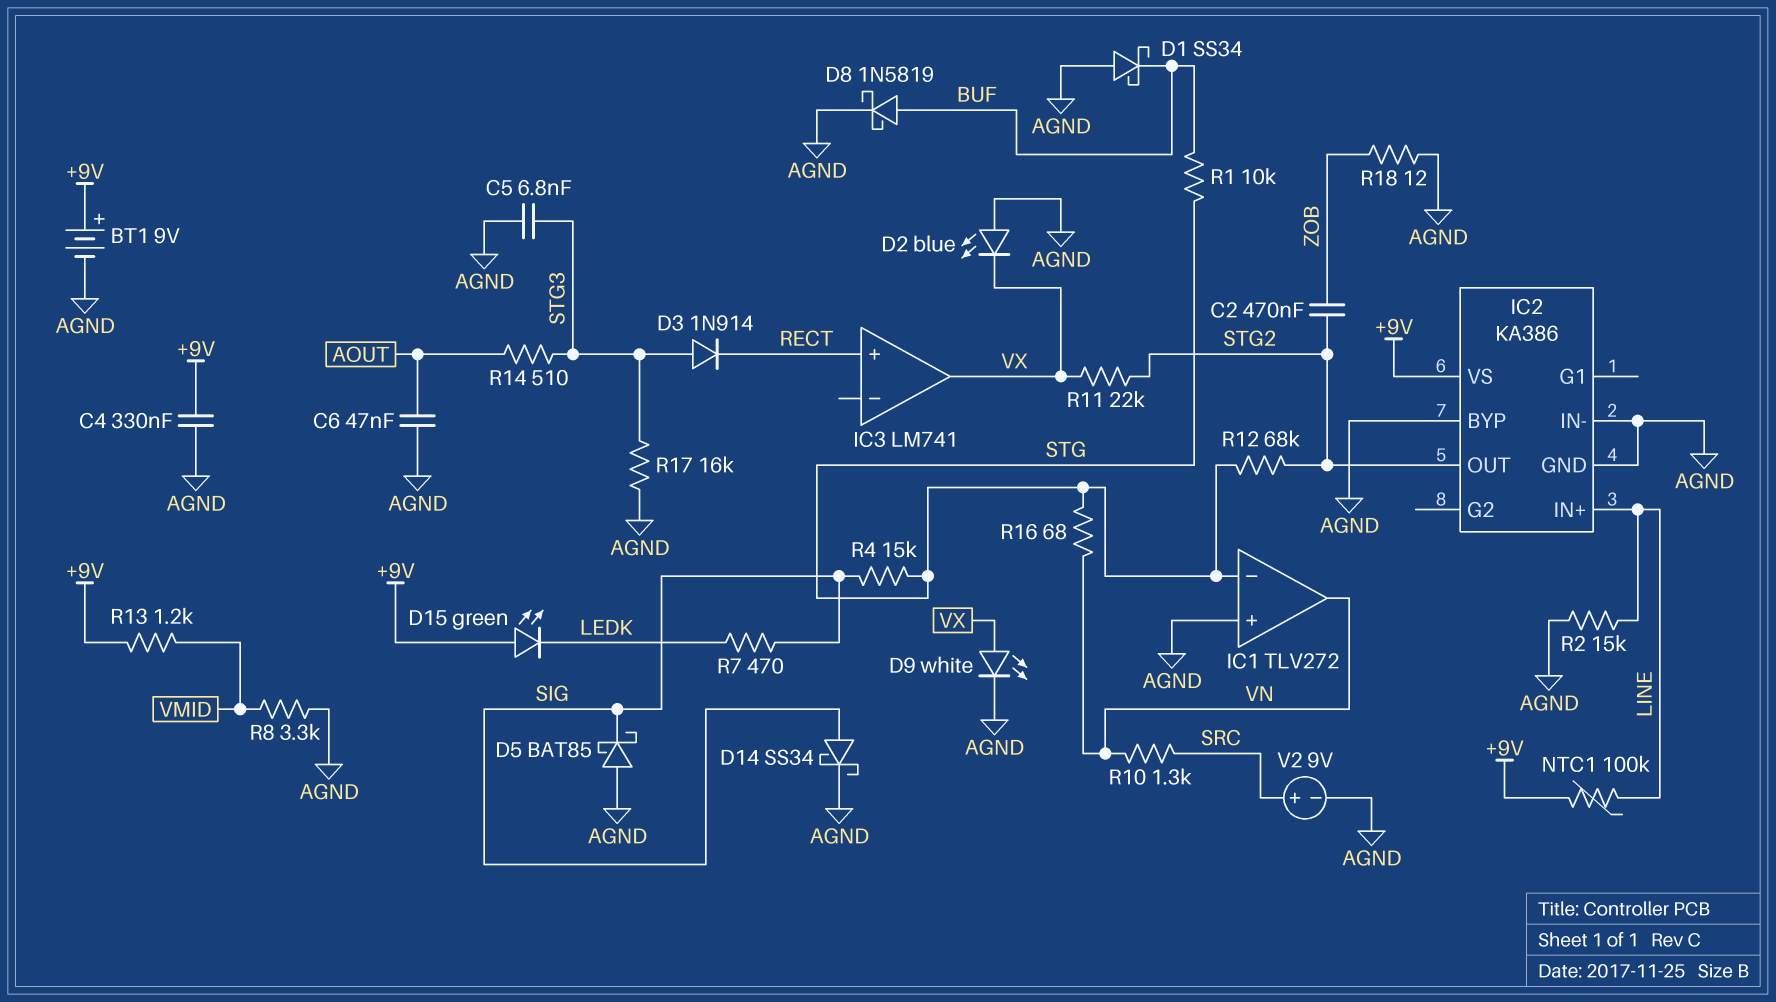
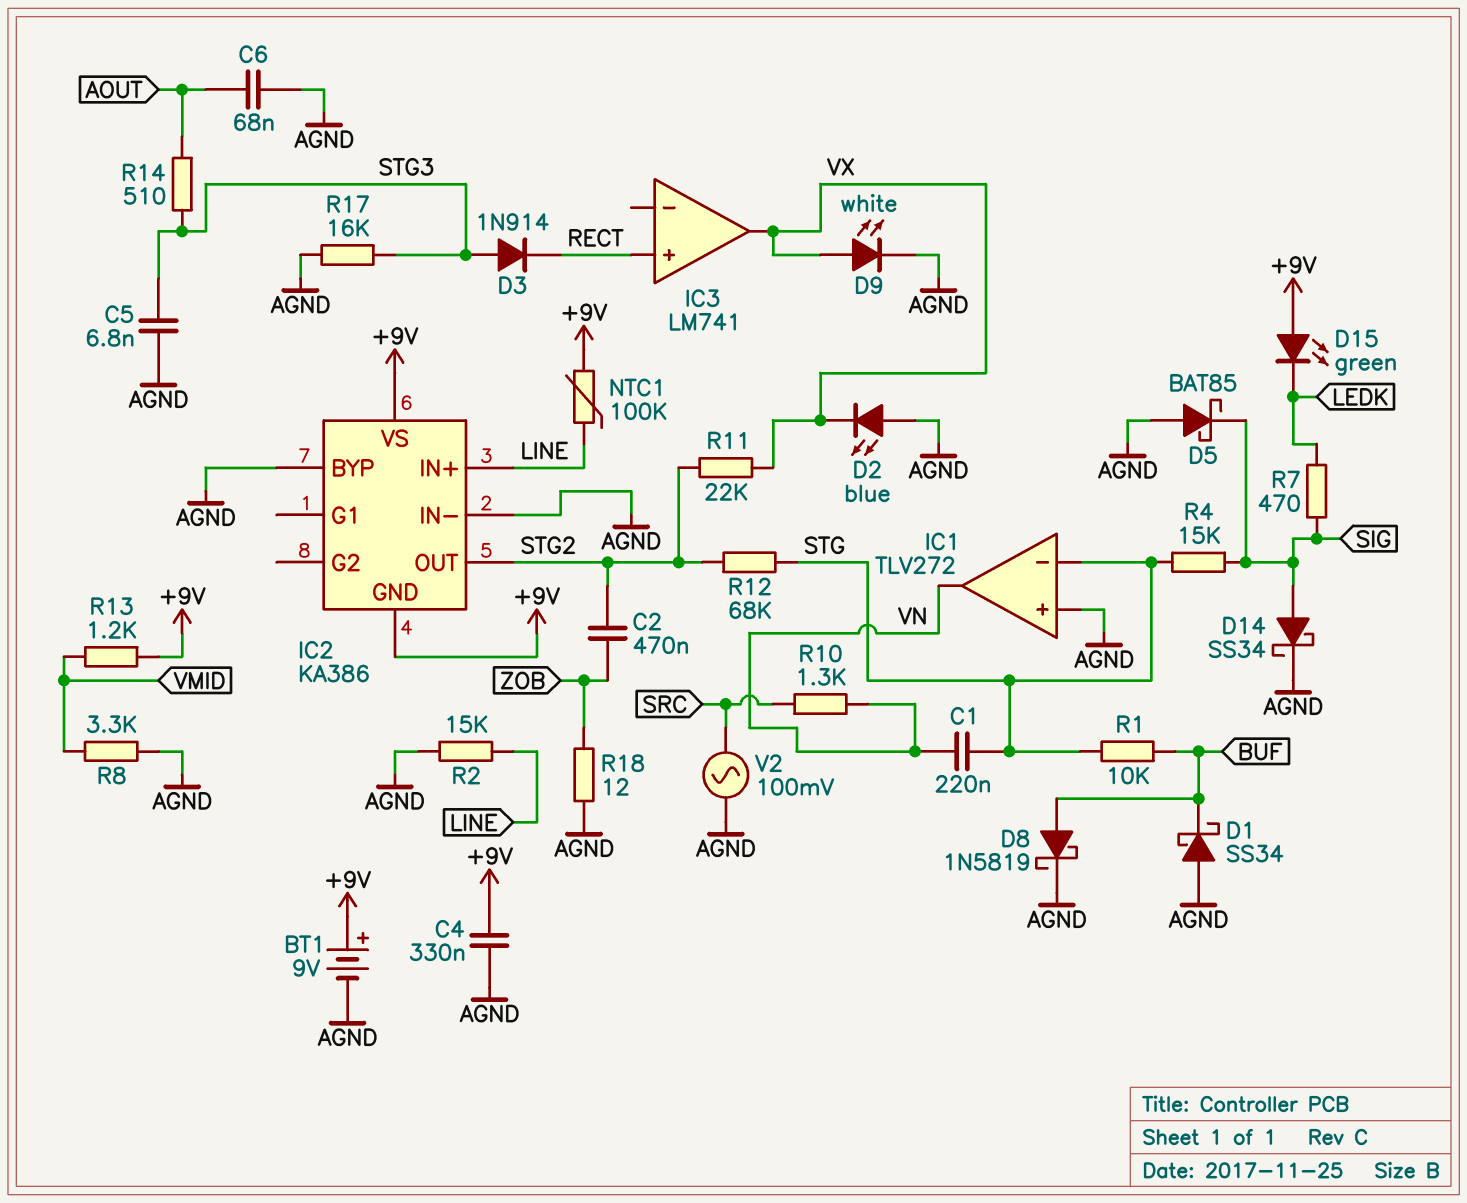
C1: none -> 220nF (STG, VN)
C6: 47nF (AGND, AOUT) -> 68nF (AGND, AOUT)
IC2 pin GND: AGND -> +9V
R16: 68 (STG, VN) -> none
V2: 9V (plus SRC, minus AGND) -> AC 100mV (AGND, SRC)

